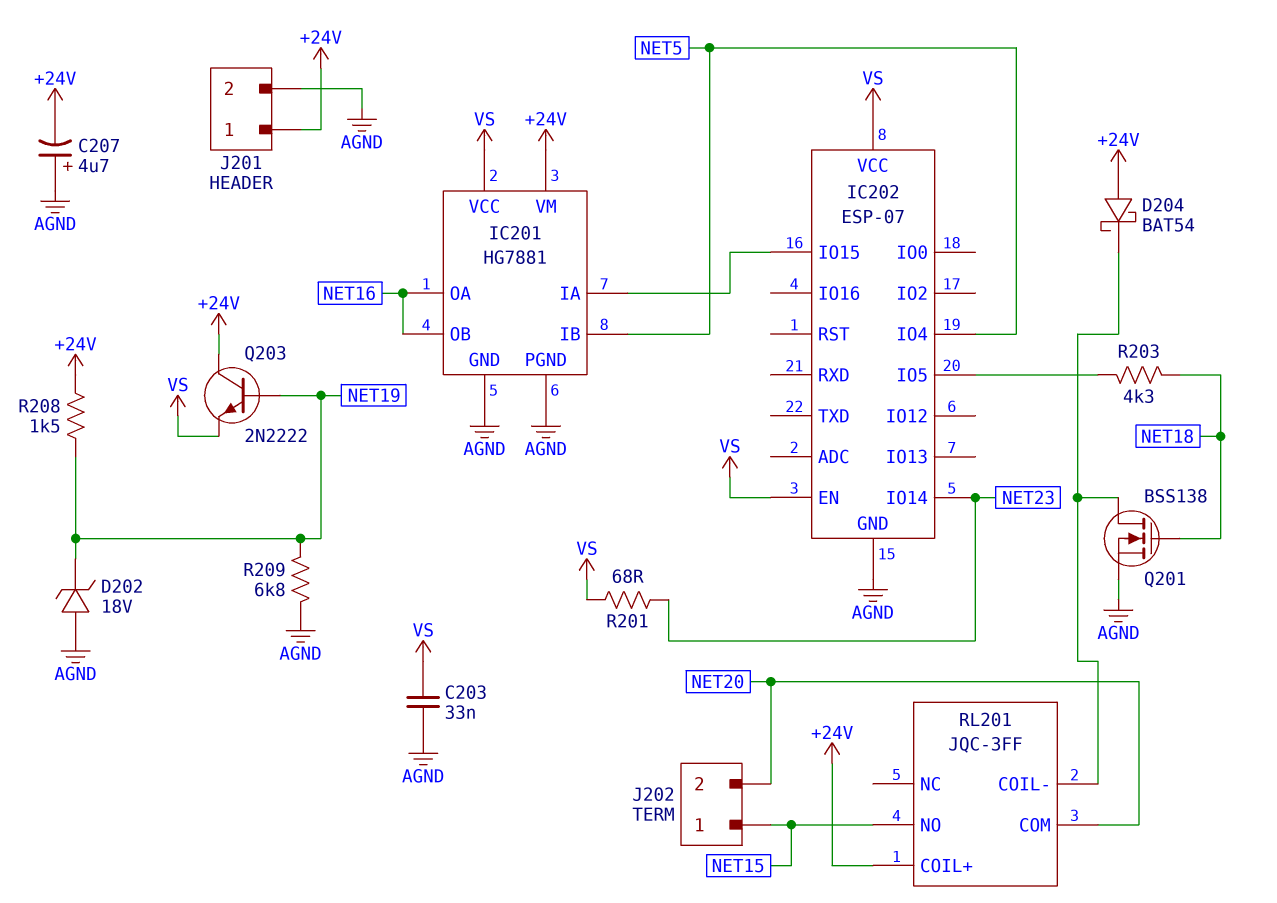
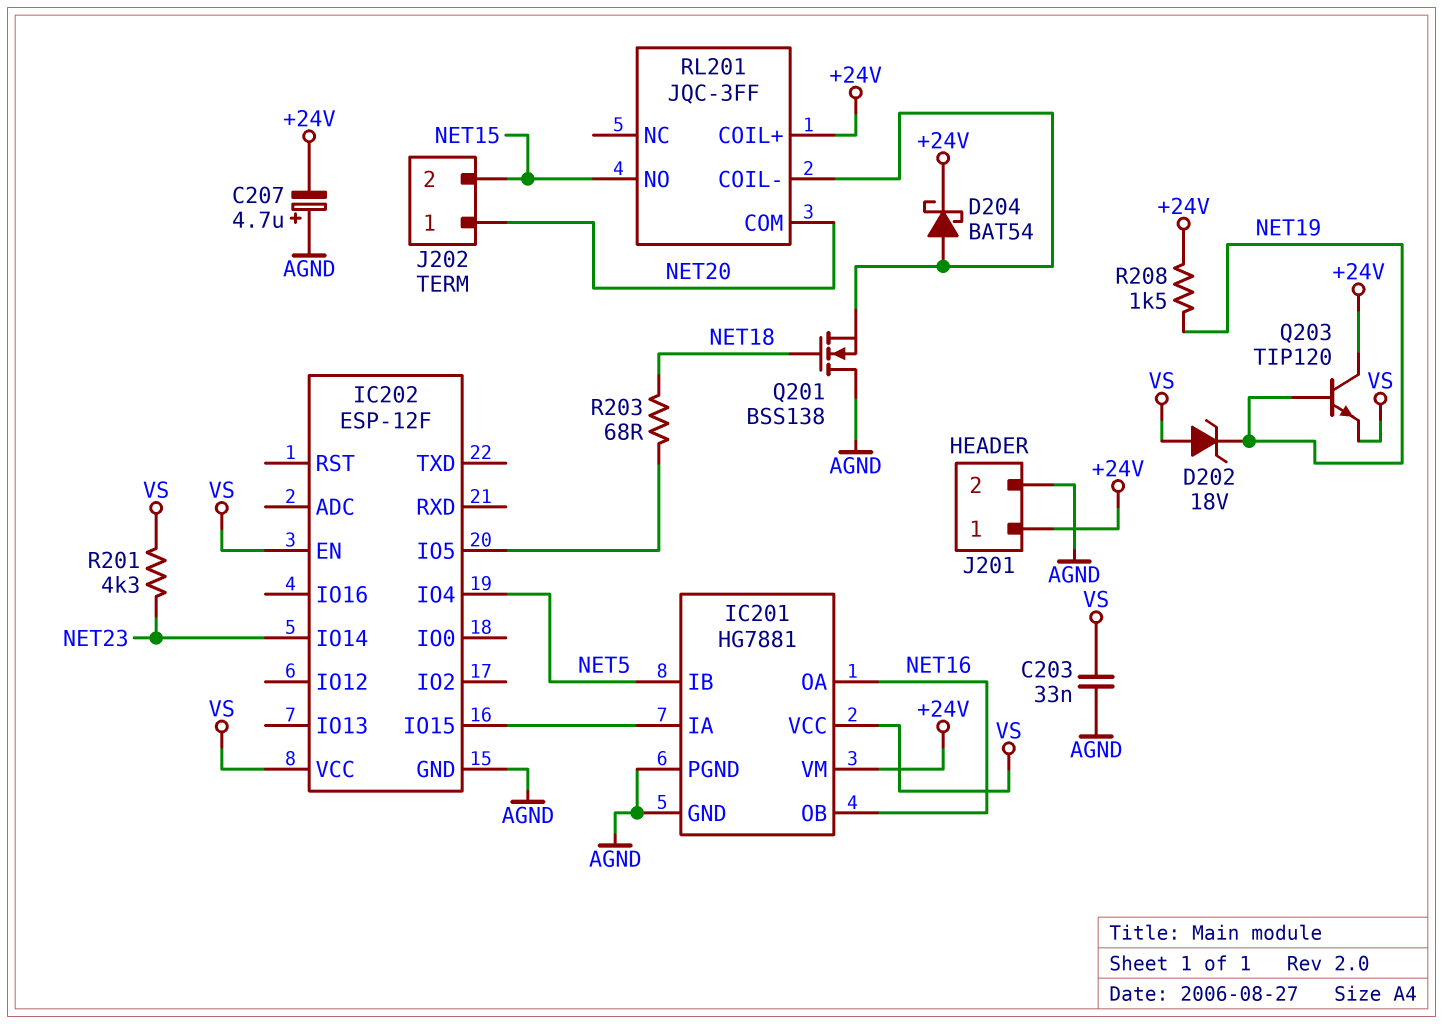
D202: zener 18V (A AGND, K NET19) -> zener 18V (A VS, K NET19)
D204: schottky BAT54 (A +24V, K RL201/COIL-) -> schottky BAT54 (A RL201/COIL-, K +24V)
IC202: ESP-07 -> ESP-12F
J202 pin 1: NET15 -> NET20
J202 pin 2: NET20 -> NET15
Q201: NMOS BSS138 (G NET18, D RL201/COIL-, S AGND) -> NMOS BSS138 (G NET18, D AGND, S RL201/COIL-)
Q203: NPN 2N2222 (B NET19, C +24V, E VS) -> NPN TIP120 (B NET19, C +24V, E VS)
R201: 68 (NET23, VS) -> 4.3k (NET23, VS)
R203: 4.3k (IC202/IO5, NET18) -> 68 (IC202/IO5, NET18)
R209: 6.8k (AGND, NET19) -> none

